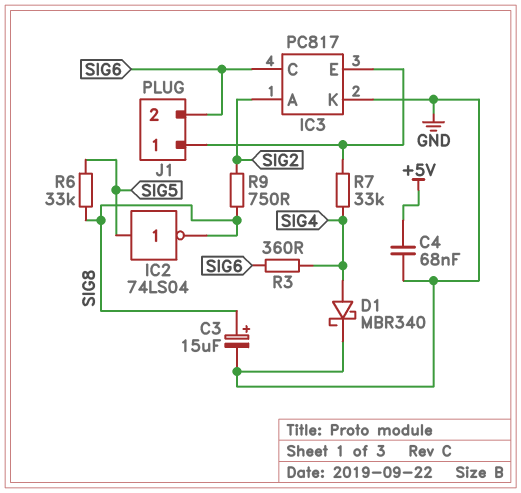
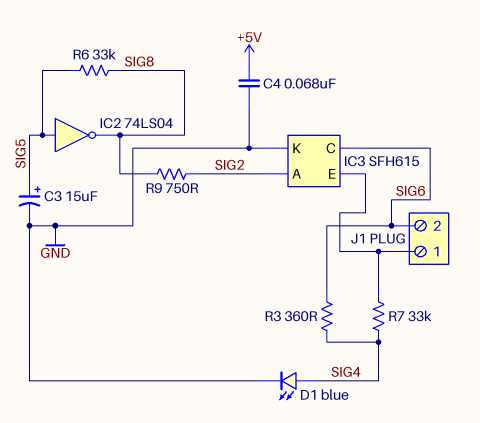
C3: 15uF (plus SIG8, minus GND) -> 15uF (plus SIG5, minus GND)
D1: schottky MBR340 (A SIG4, K GND) -> LED blue (A SIG4, K GND)
IC3: PC817 -> SFH615

